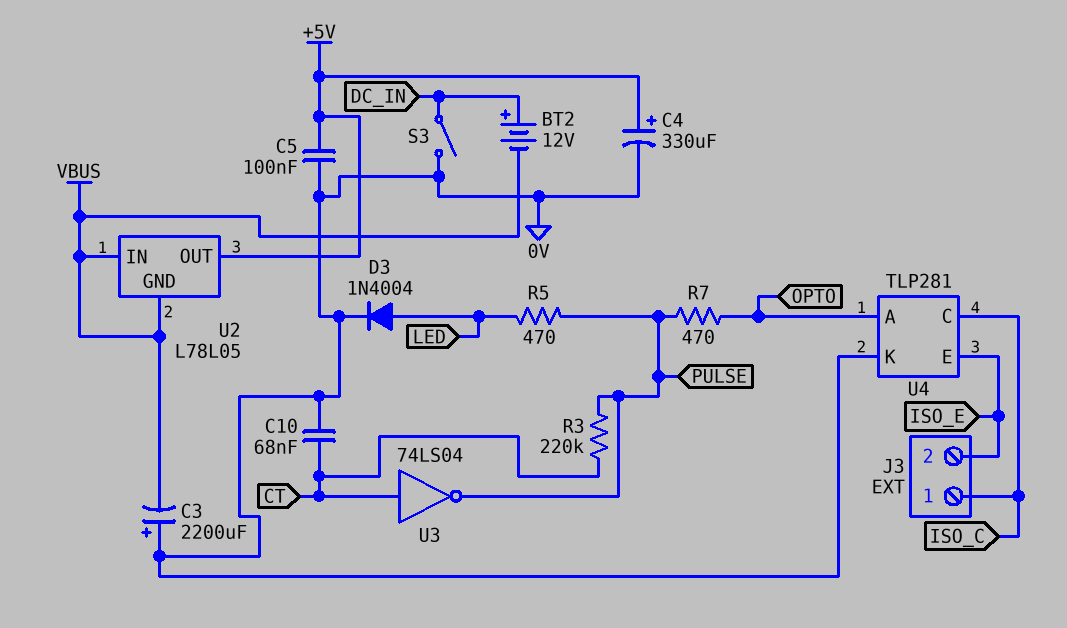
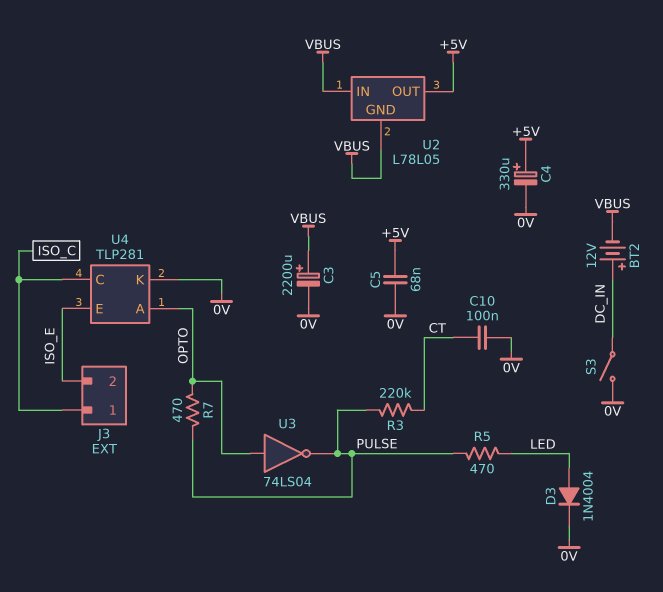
C3: 2200uF (plus 0V, minus VBUS) -> 2200uF (plus VBUS, minus 0V)
C5: 100nF (+5V, 0V) -> 68nF (+5V, 0V)
C10: 68nF (0V, CT) -> 100nF (0V, CT)
U3: NOT 74LS04 (in CT, out PULSE) -> NOT 74LS04 (in OPTO, out PULSE)

